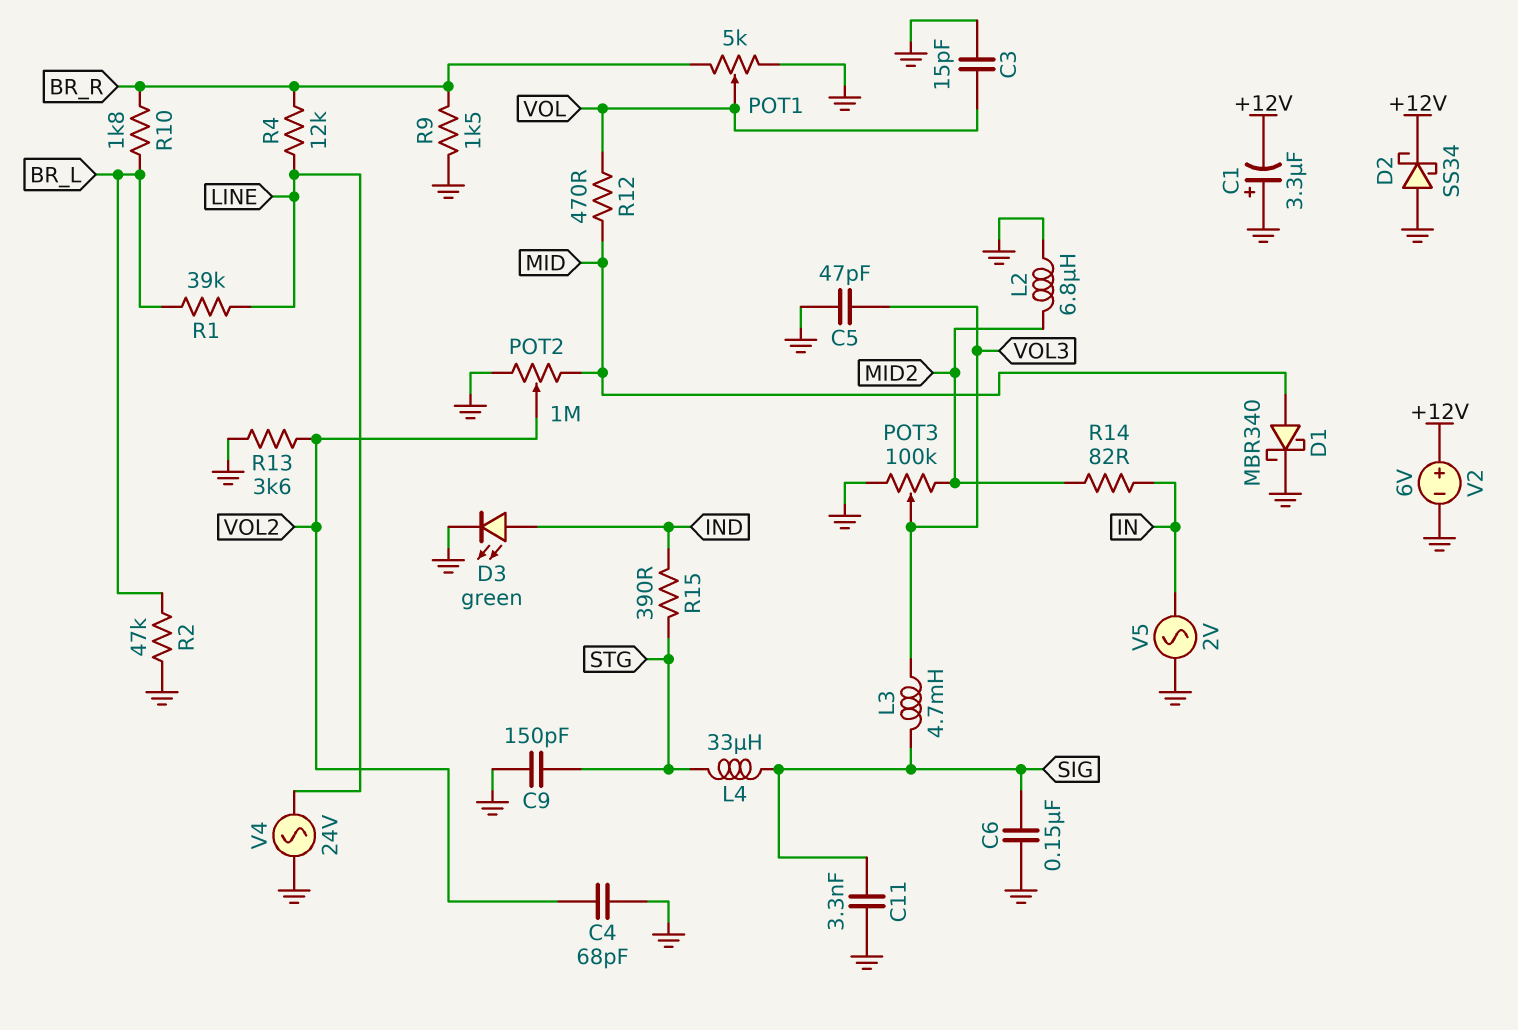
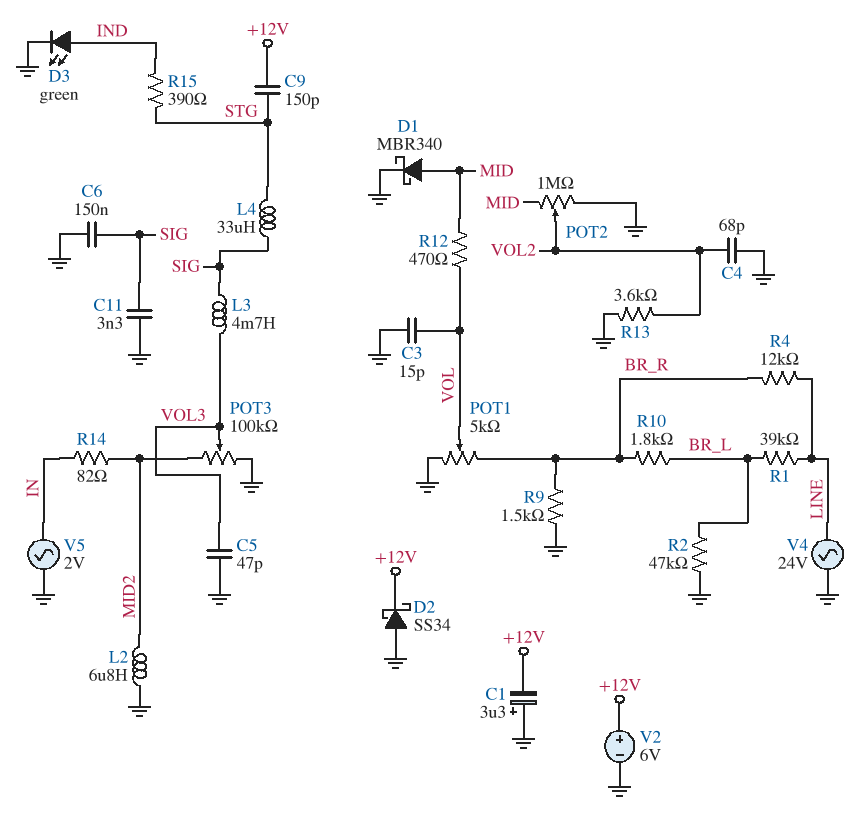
C9: 150pF (GND, STG) -> 150pF (+12V, STG)

